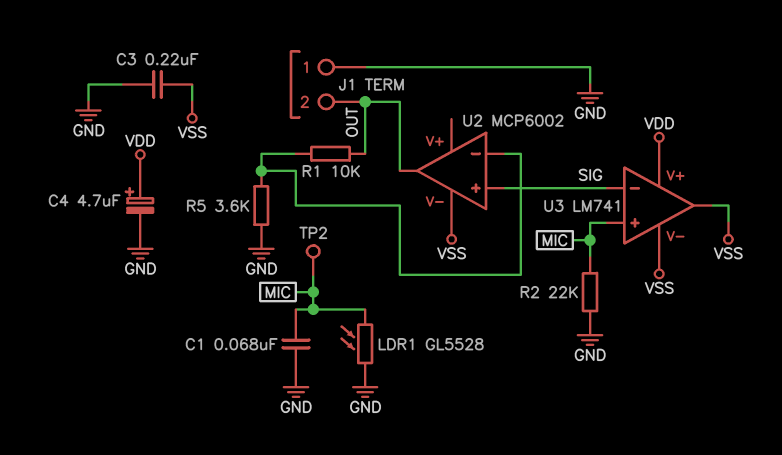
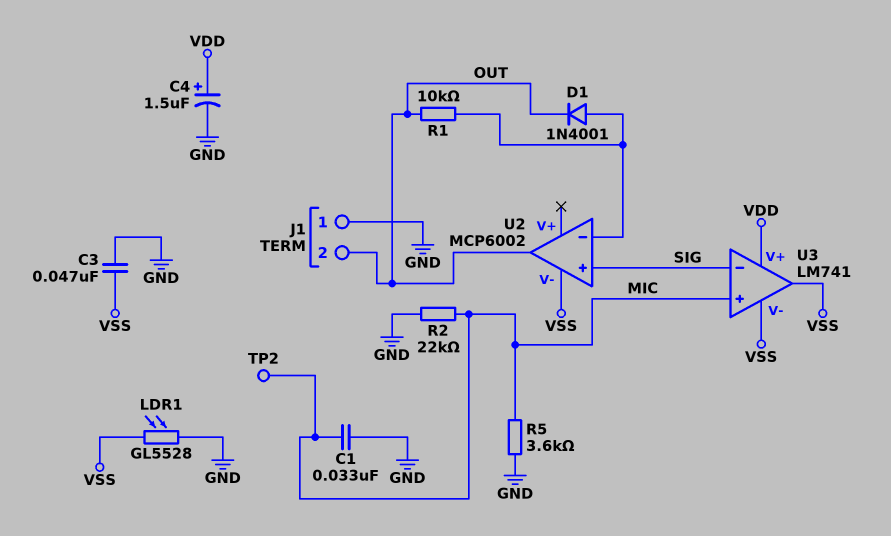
C1: 68nF (GND, MIC) -> 33nF (GND, MIC)
C3: 220nF (GND, VSS) -> 47nF (GND, VSS)
C4: 4.7uF (plus VDD, minus GND) -> 1.5uF (plus VDD, minus GND)
D1: none -> diode 1N4001 (A U2/in-, K OUT)
LDR1: GL5528 (GND, MIC) -> GL5528 (GND, VSS)
R5: 3.6k (GND, U2/in-) -> 3.6k (GND, MIC)

